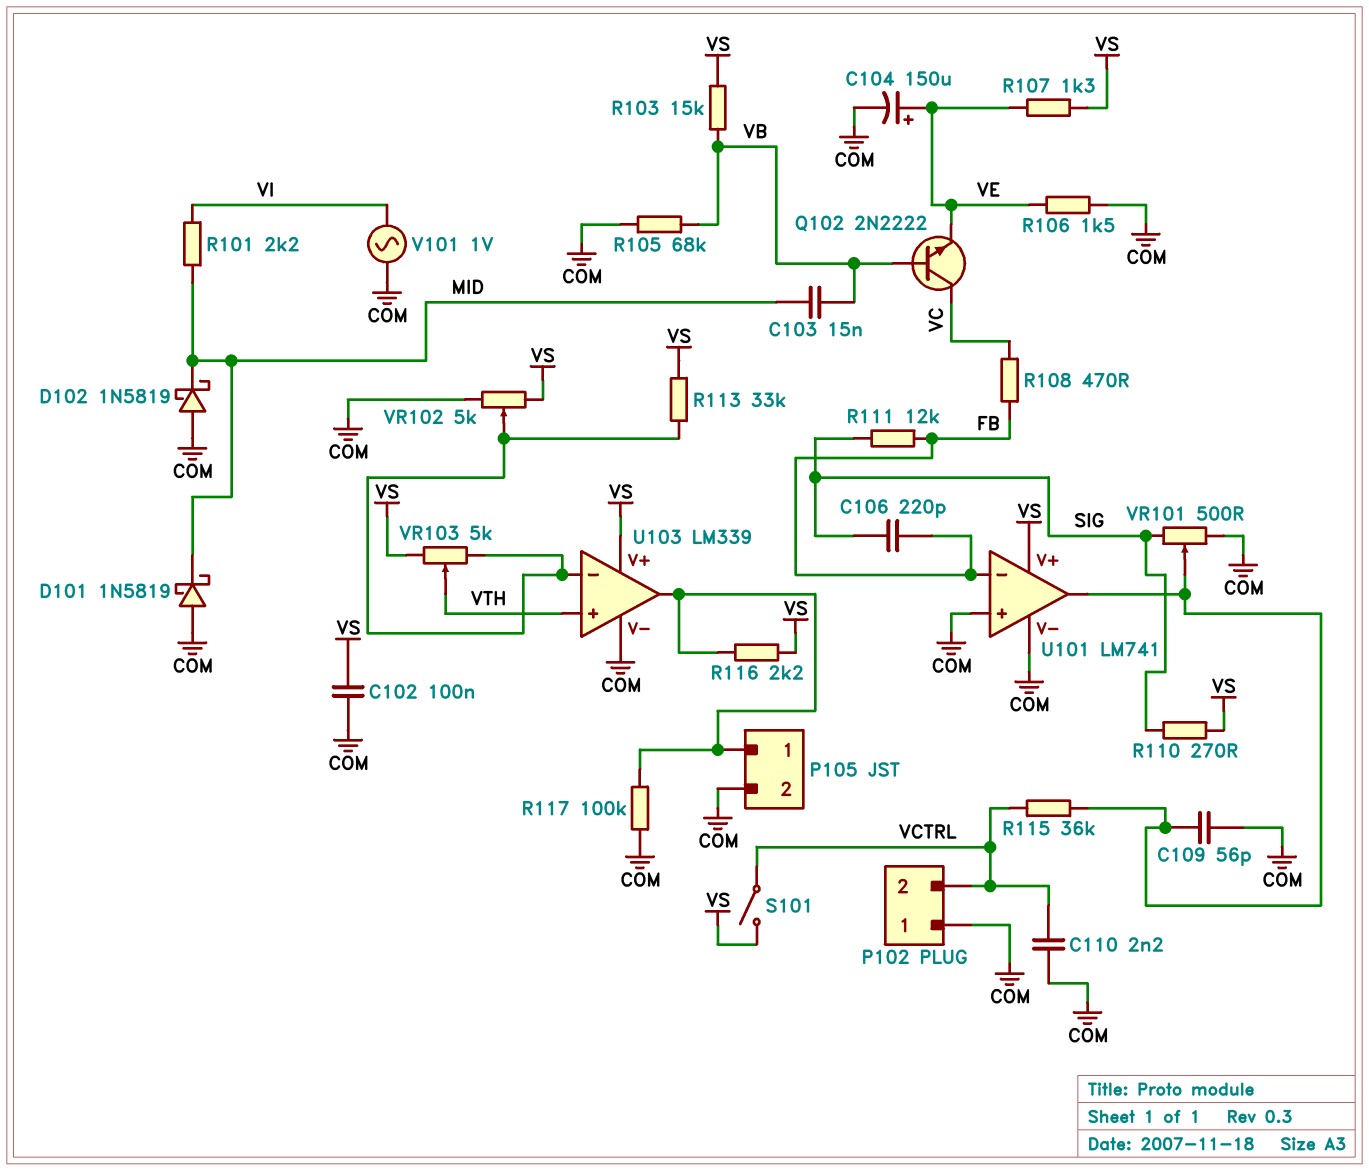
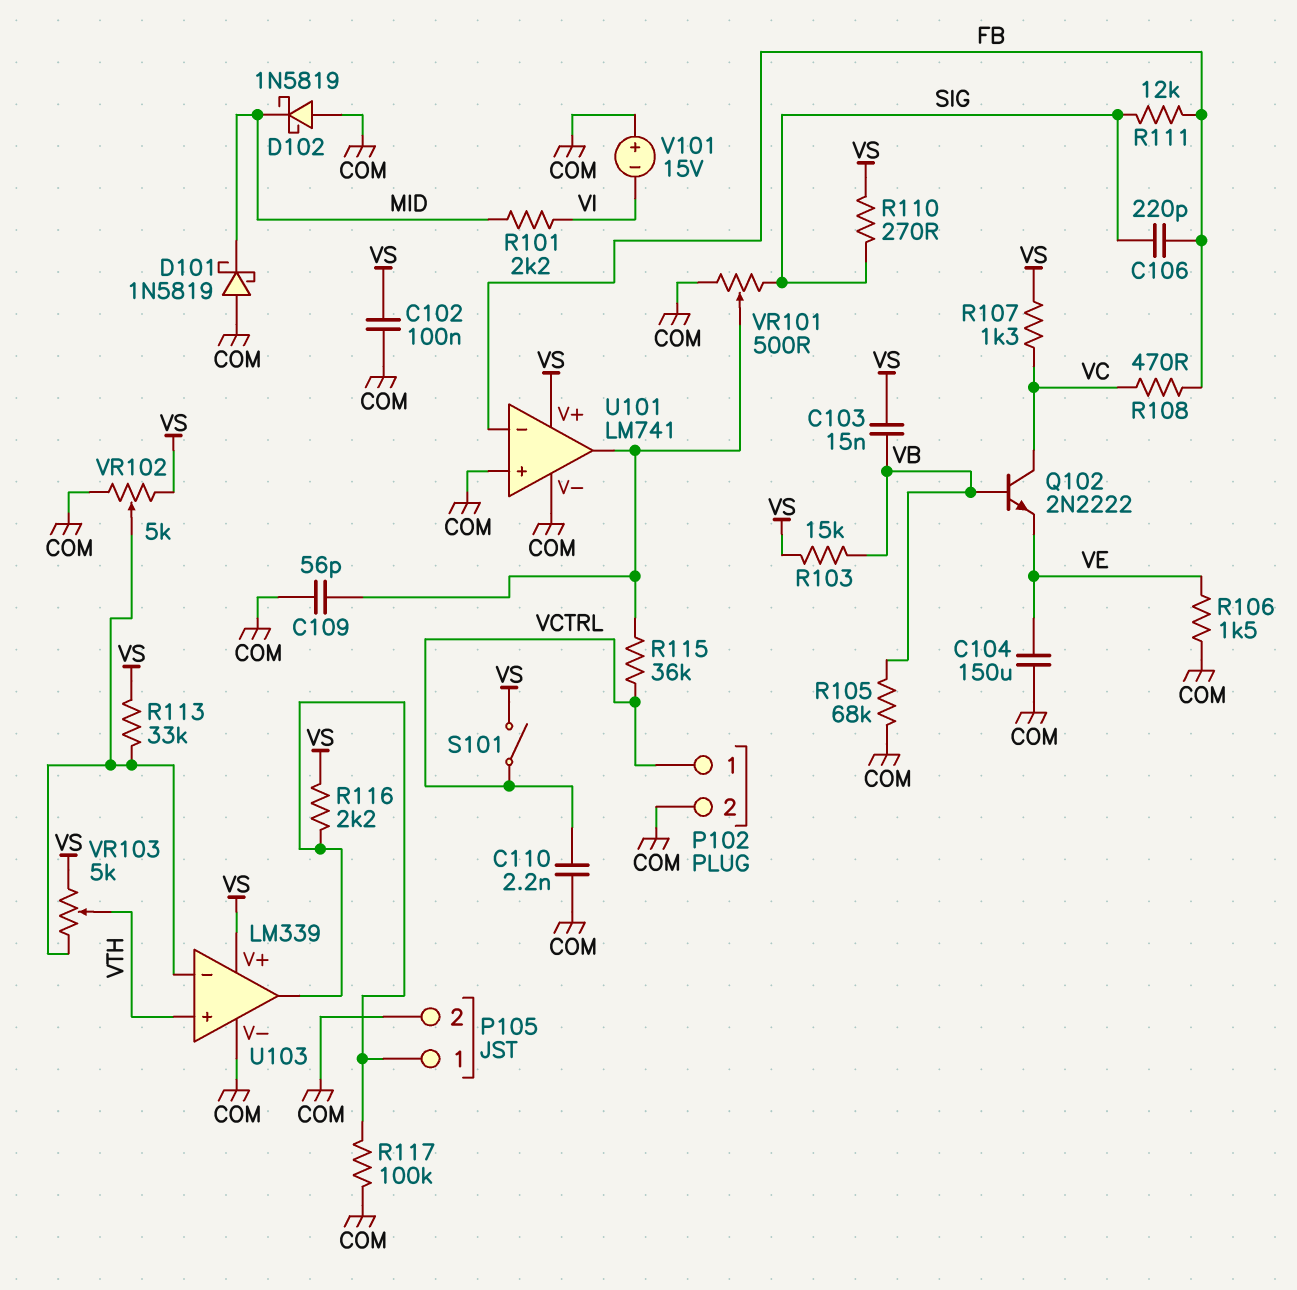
C103: 15nF (MID, VB) -> 15nF (VB, VS)
C104: 150uF (plus VE, minus COM) -> 150uF (COM, VE)
P102 pin 1: COM -> VCTRL
P102 pin 2: VCTRL -> COM
R107: 1.3k (VE, VS) -> 1.3k (VC, VS)
V101: AC 1V (COM, VI) -> 15V (plus COM, minus VI)

